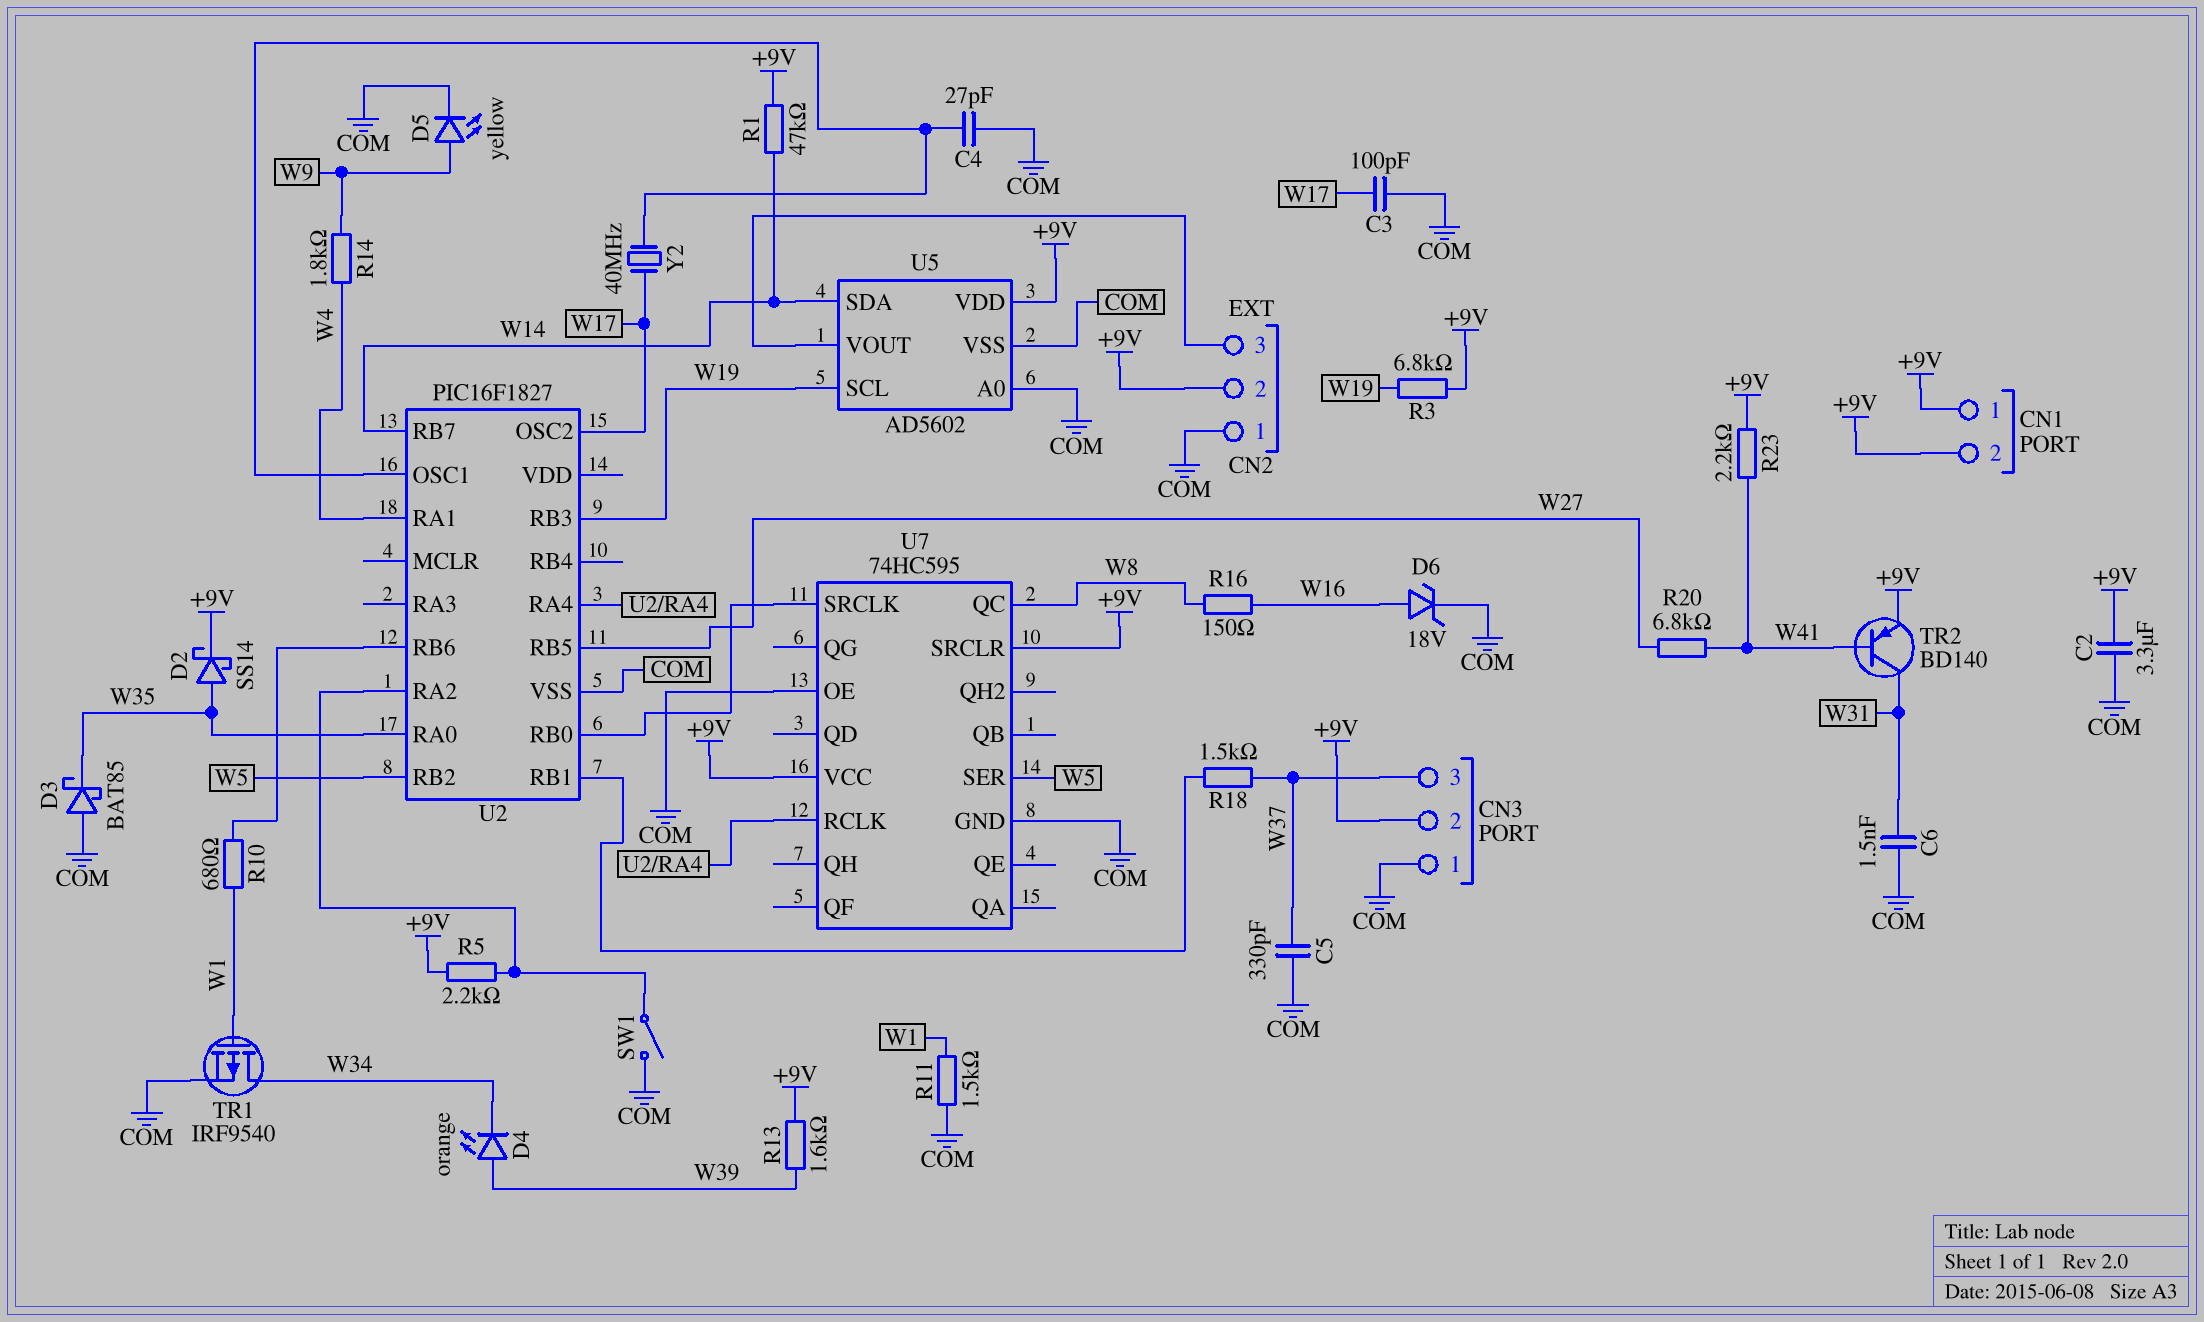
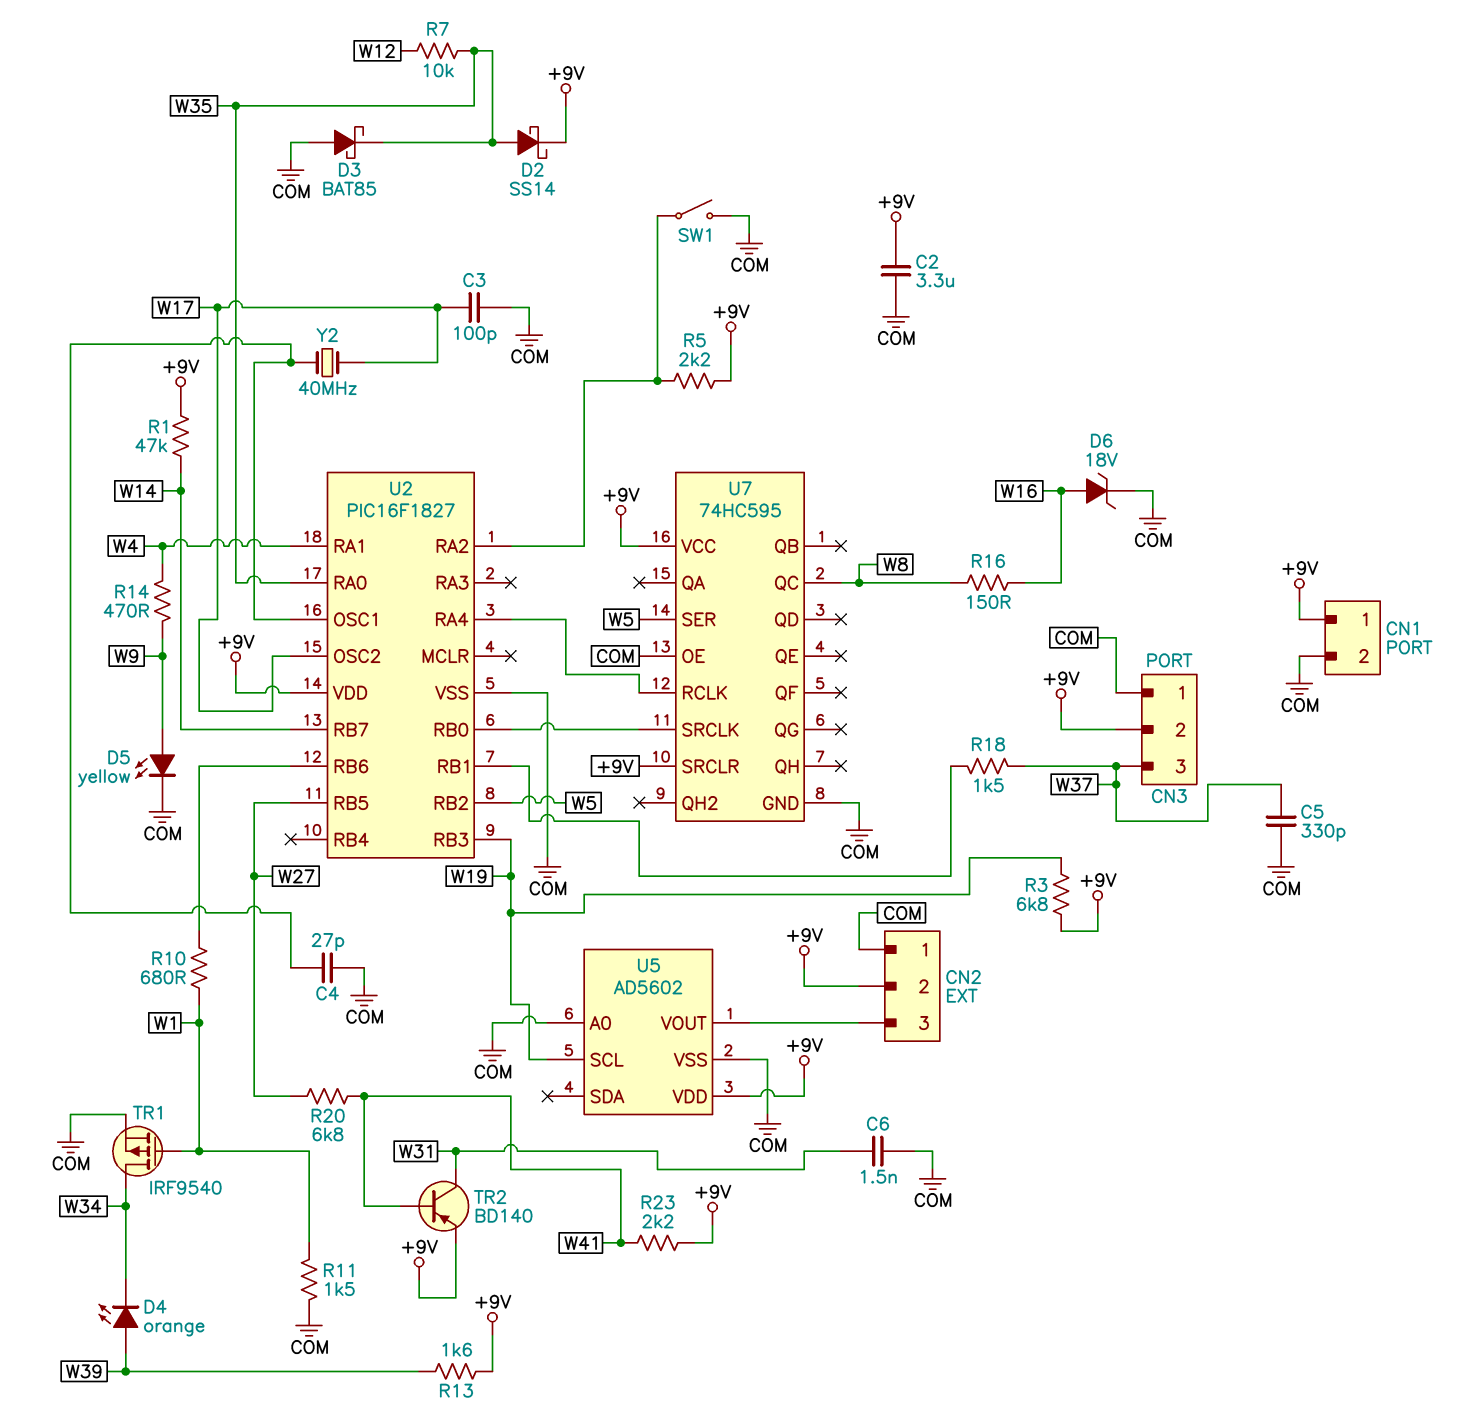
CN1 pin 2: +9V -> COM
R7: none -> 10k (W12, W35)
R14: 1.8k (W4, W9) -> 470 (W4, W9)
U2 pin VDD: none -> +9V
U5 pin SDA: W14 -> none

